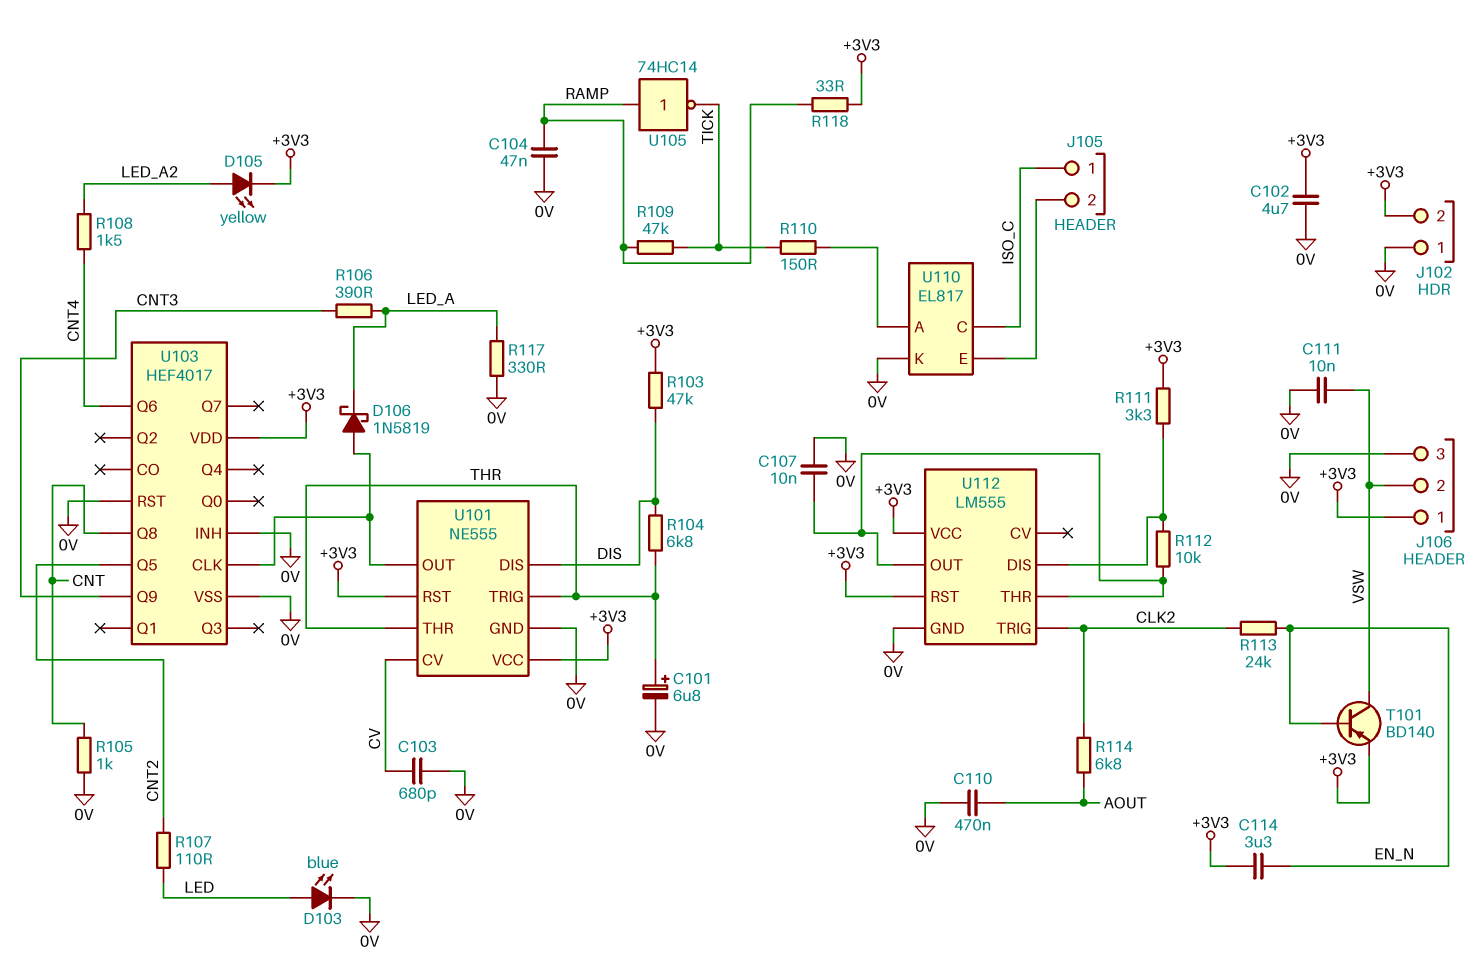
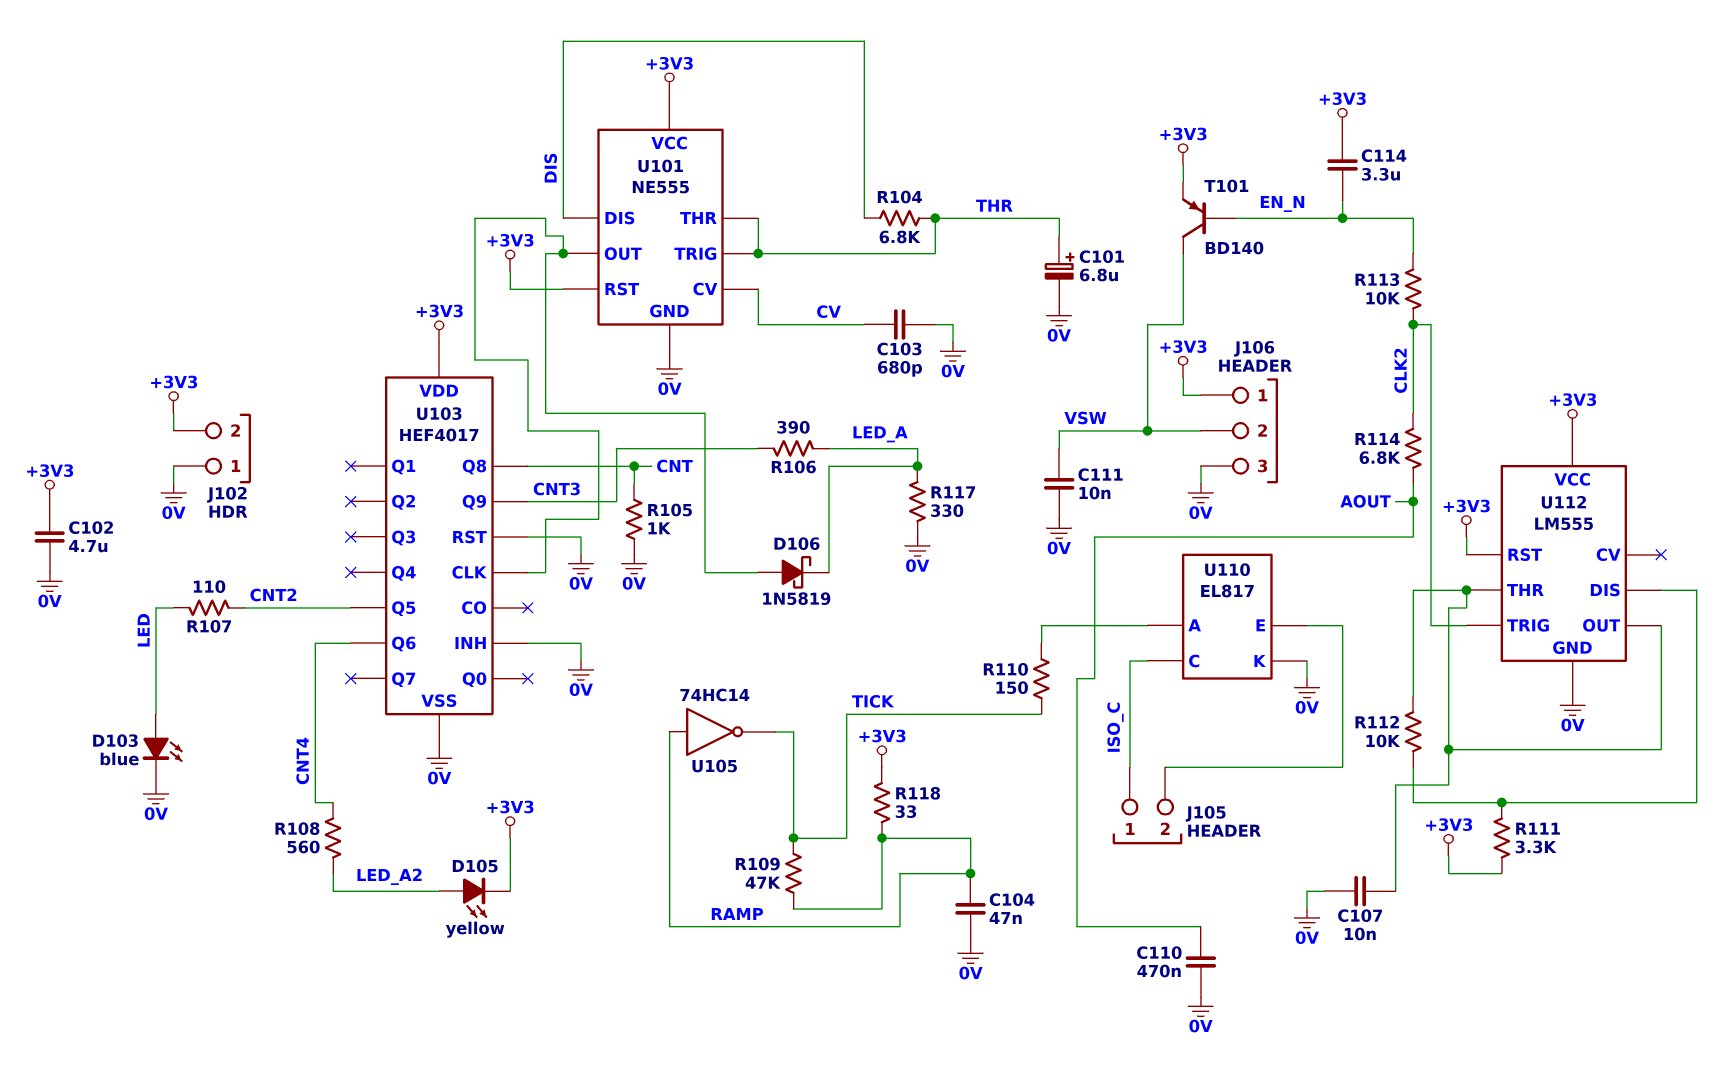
R103: 47k (+3V3, DIS) -> none
R108: 1.5k (CNT4, LED_A2) -> 560 (CNT4, LED_A2)
R113: 24k (CLK2, EN_N) -> 10k (CLK2, EN_N)

